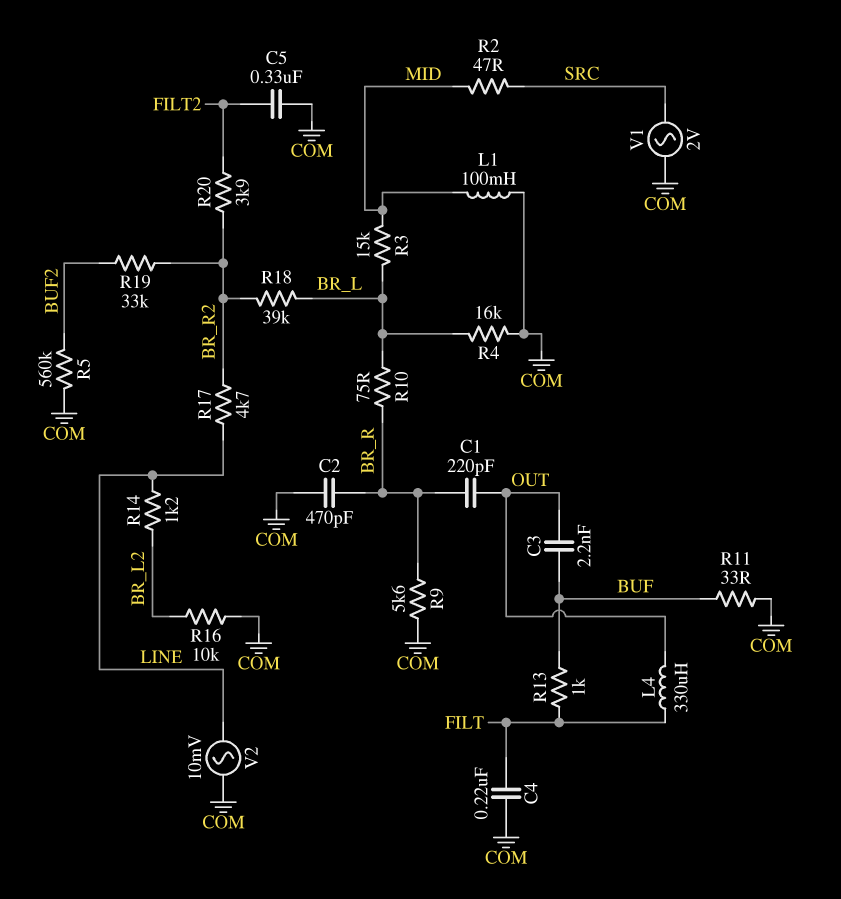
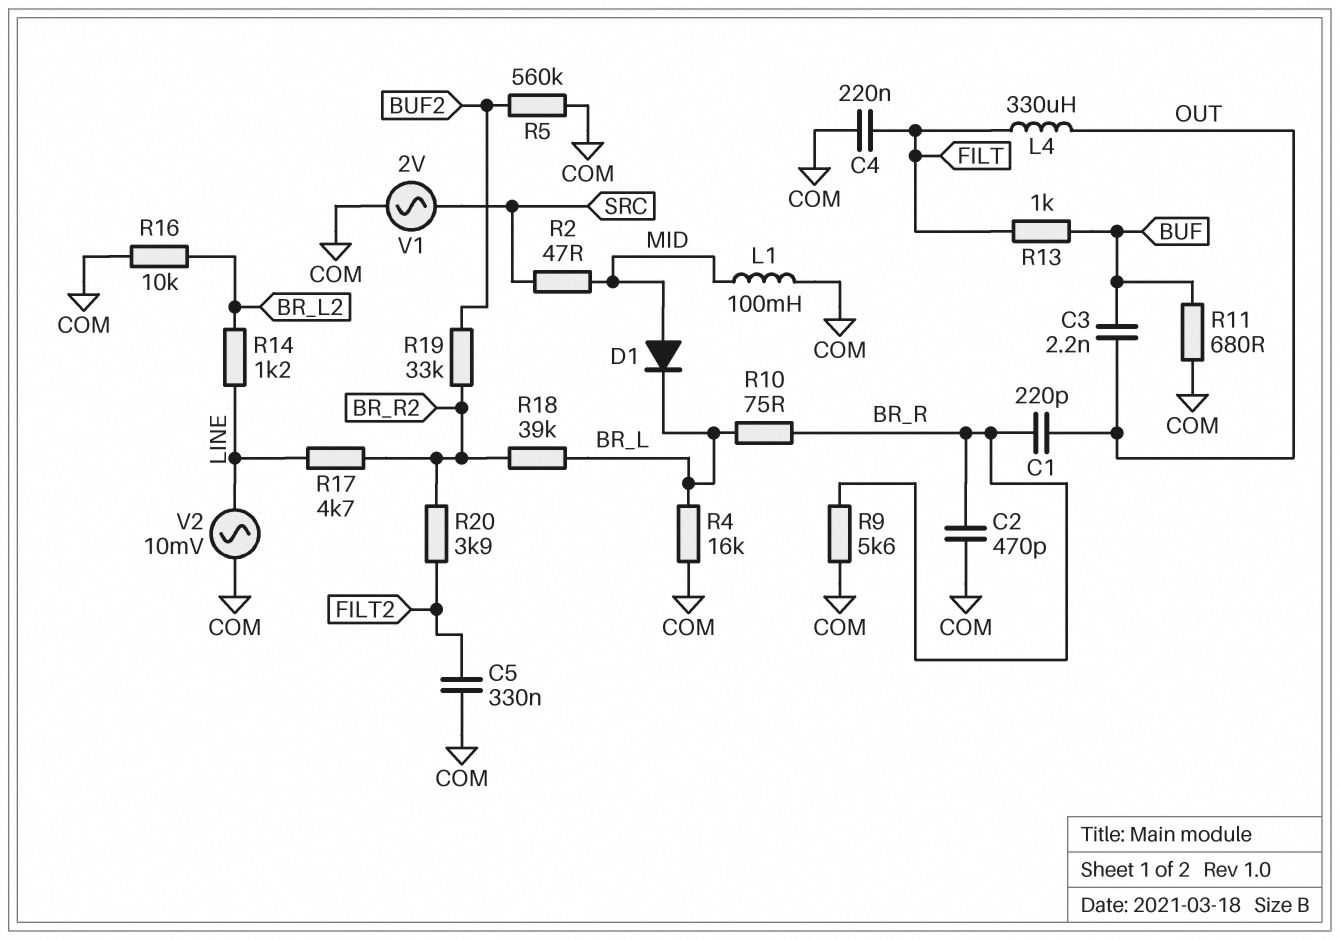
D1: none -> diode (A MID, K BR_L)
R3: 15k (BR_L, MID) -> none
R11: 33 (BUF, COM) -> 680 (BUF, COM)

